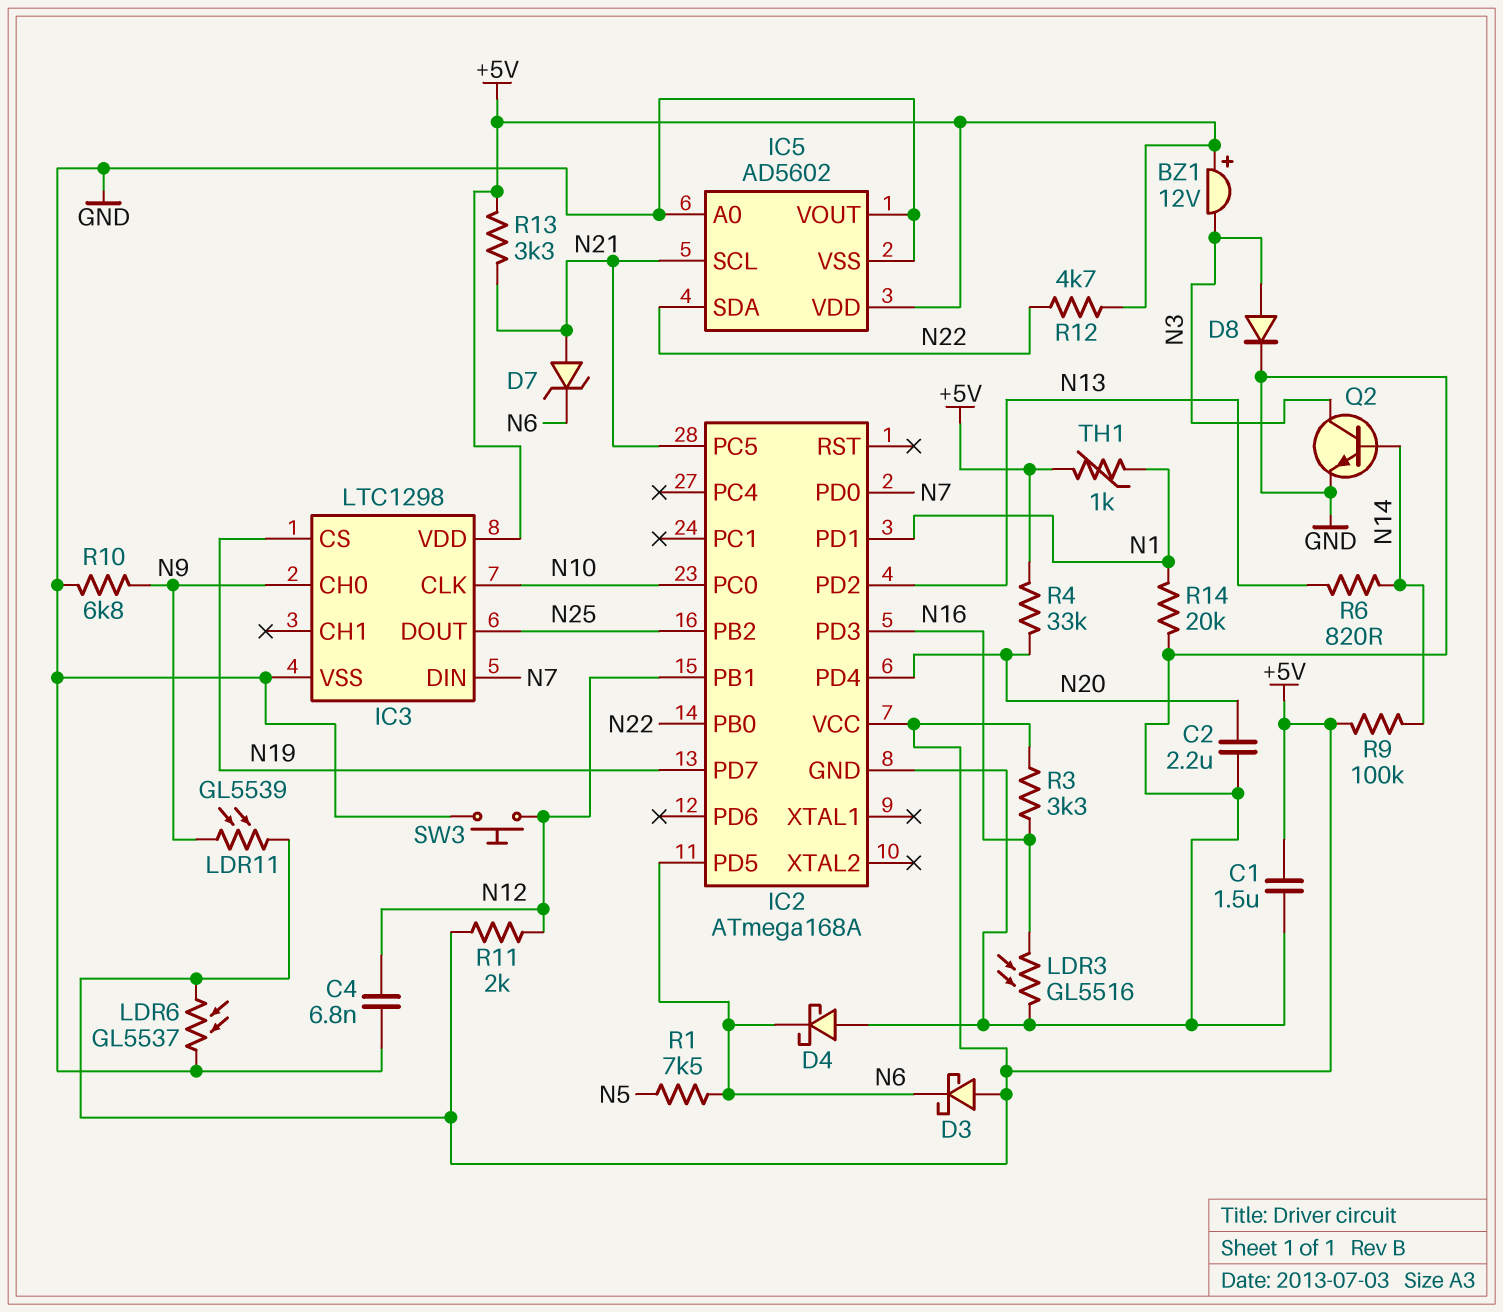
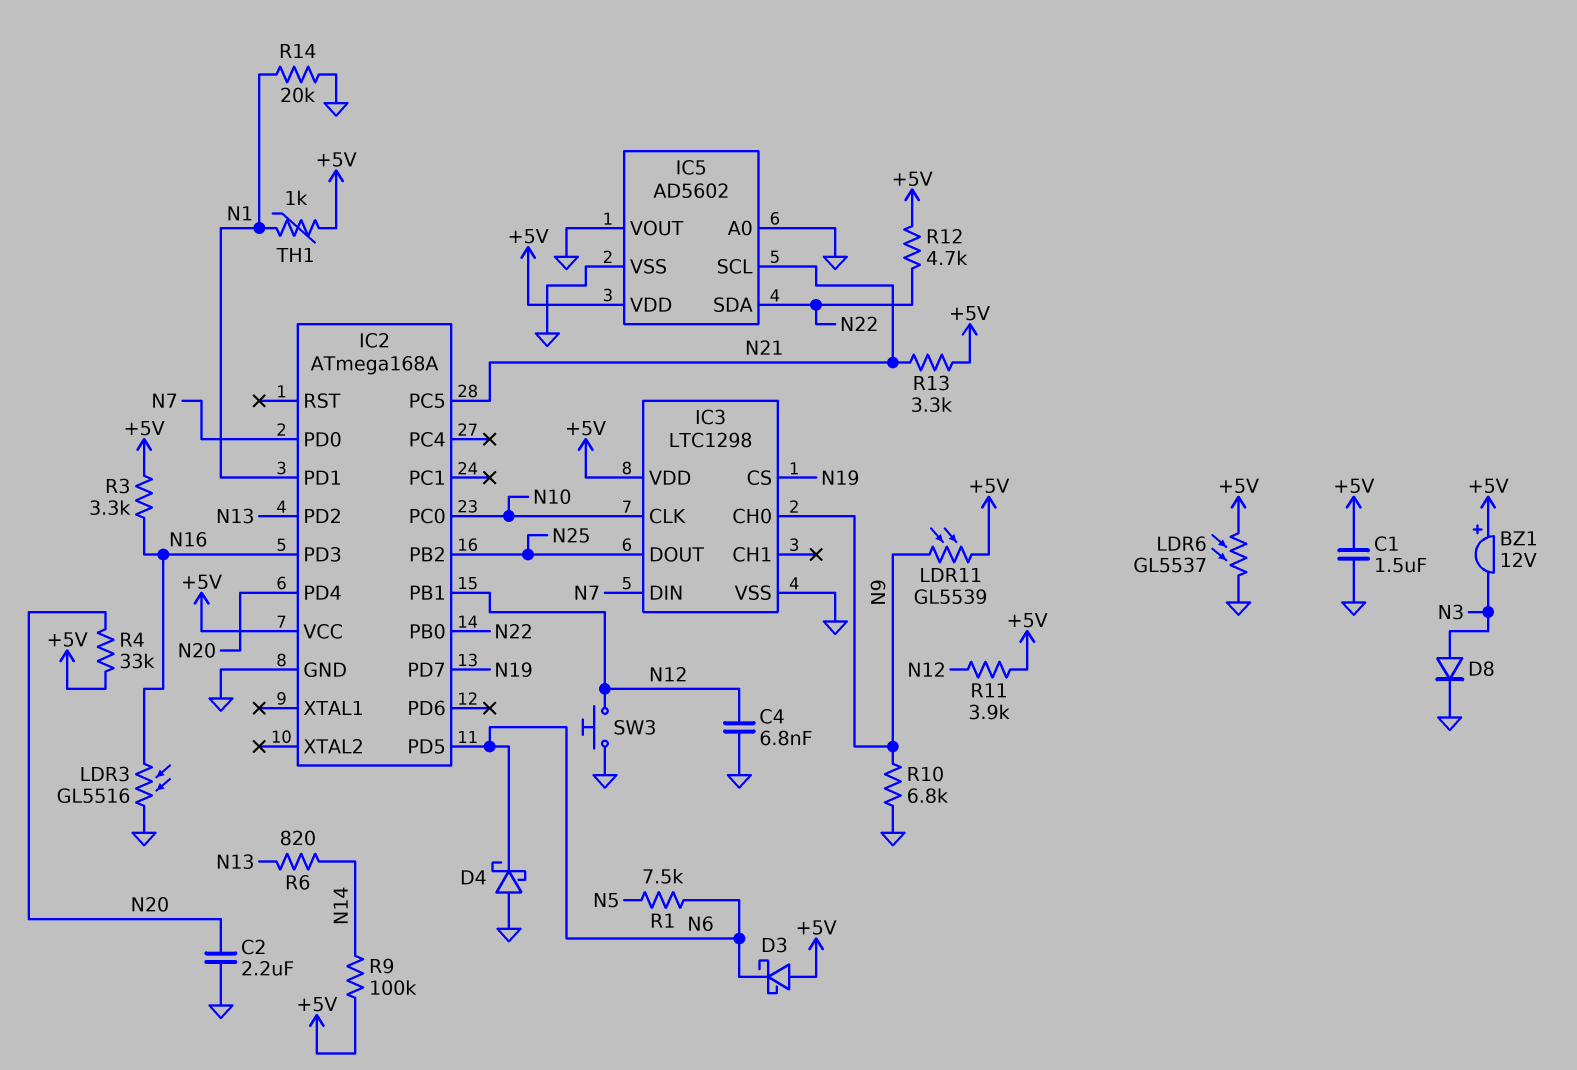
D7: zener (A N21, K N6) -> none
Q2: NPN (B N14, C N3, E GND) -> none
R11: 2k (+5V, N12) -> 3.9k (+5V, N12)

